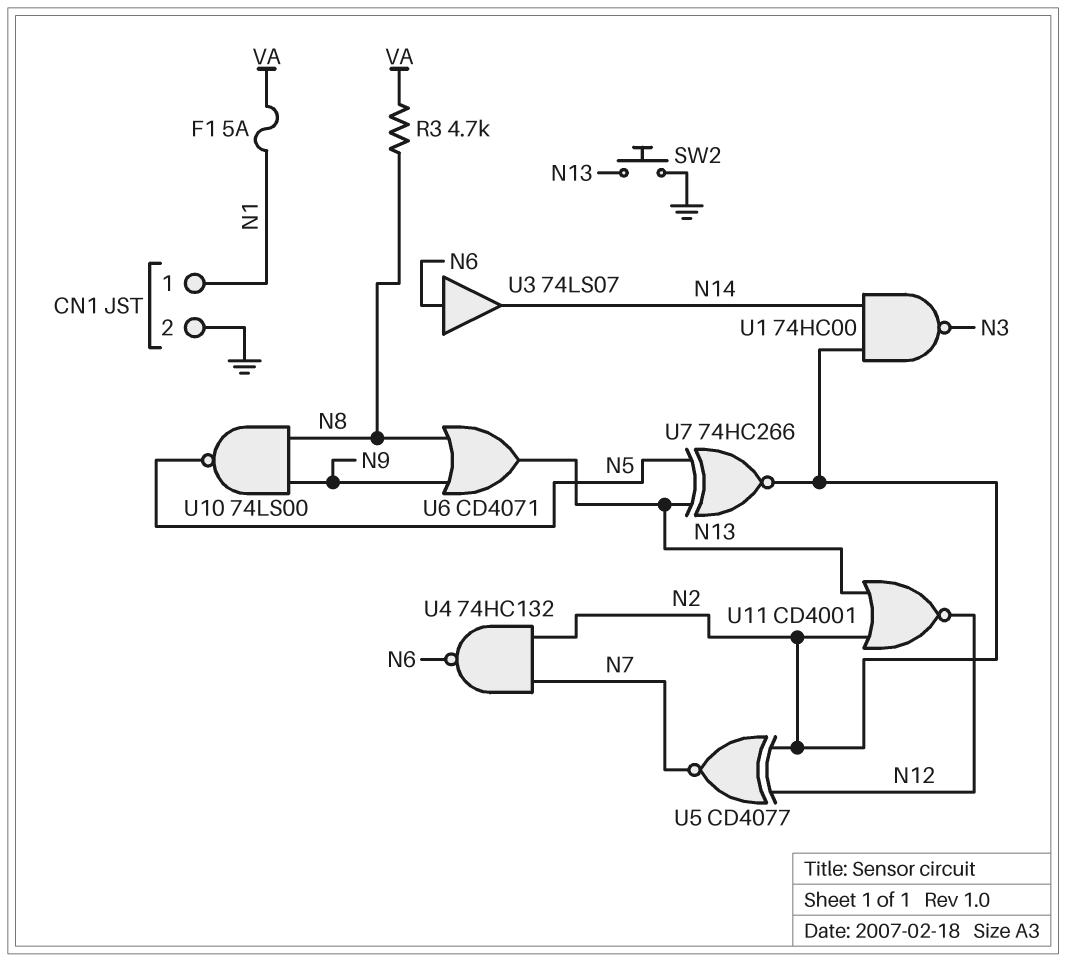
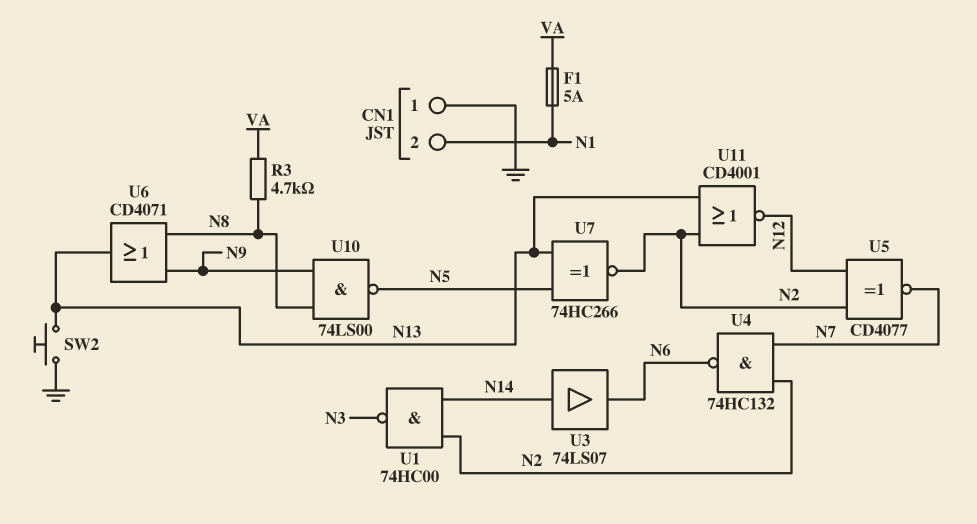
CN1 pin 1: N1 -> GND
CN1 pin 2: GND -> N1
U3: buffer 74LS07 (in N6, out N14) -> buffer 74LS07 (in N14, out N6)

